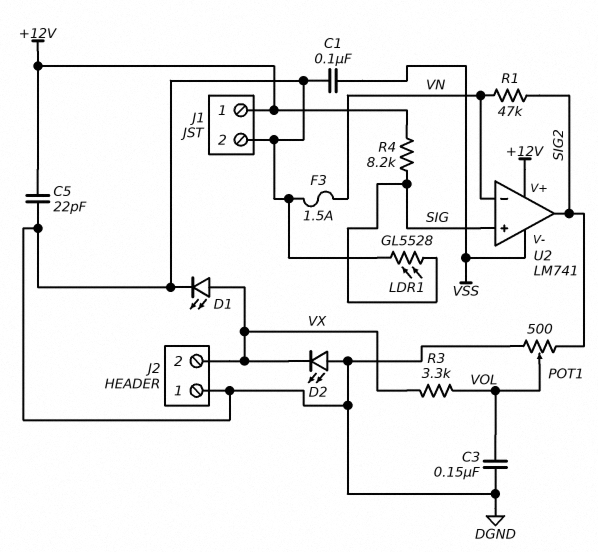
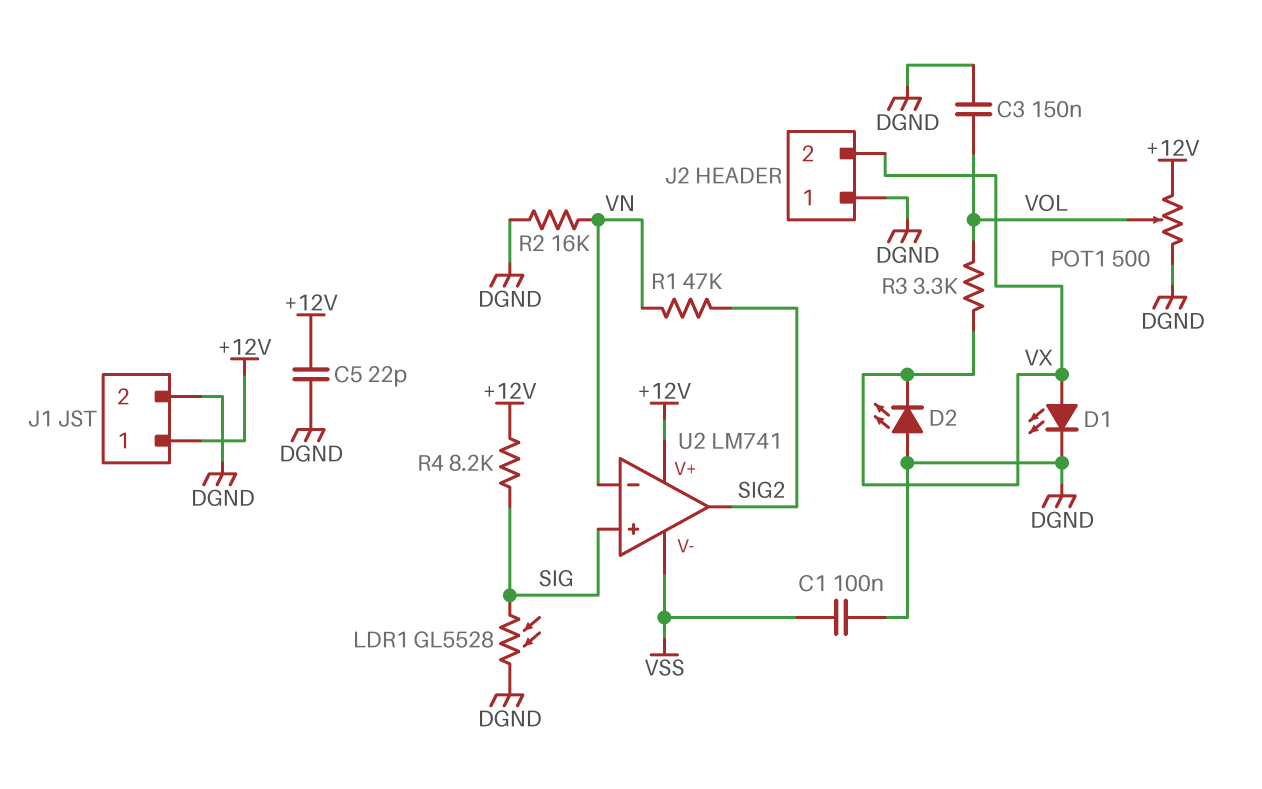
F3: 1.5A (DGND, VN) -> none
POT1: 500 (DGND, SIG2, wiper VOL) -> 500 (+12V, DGND, wiper VOL)
R2: none -> 16k (DGND, VN)

